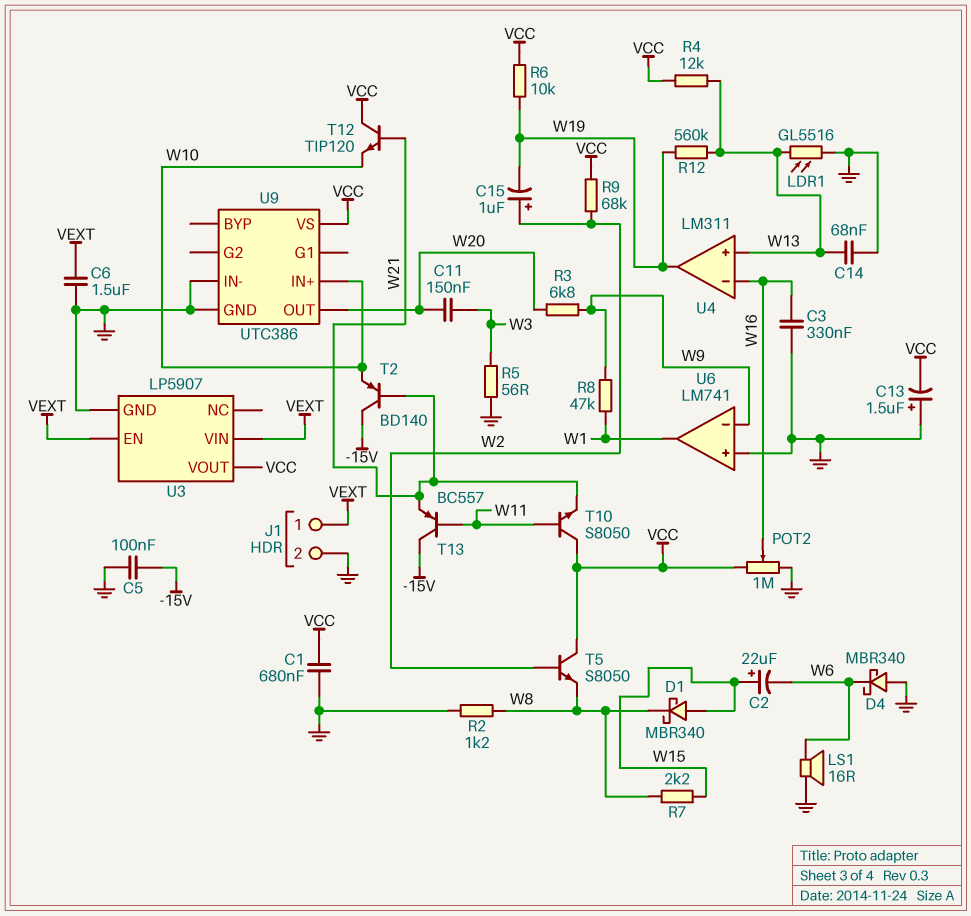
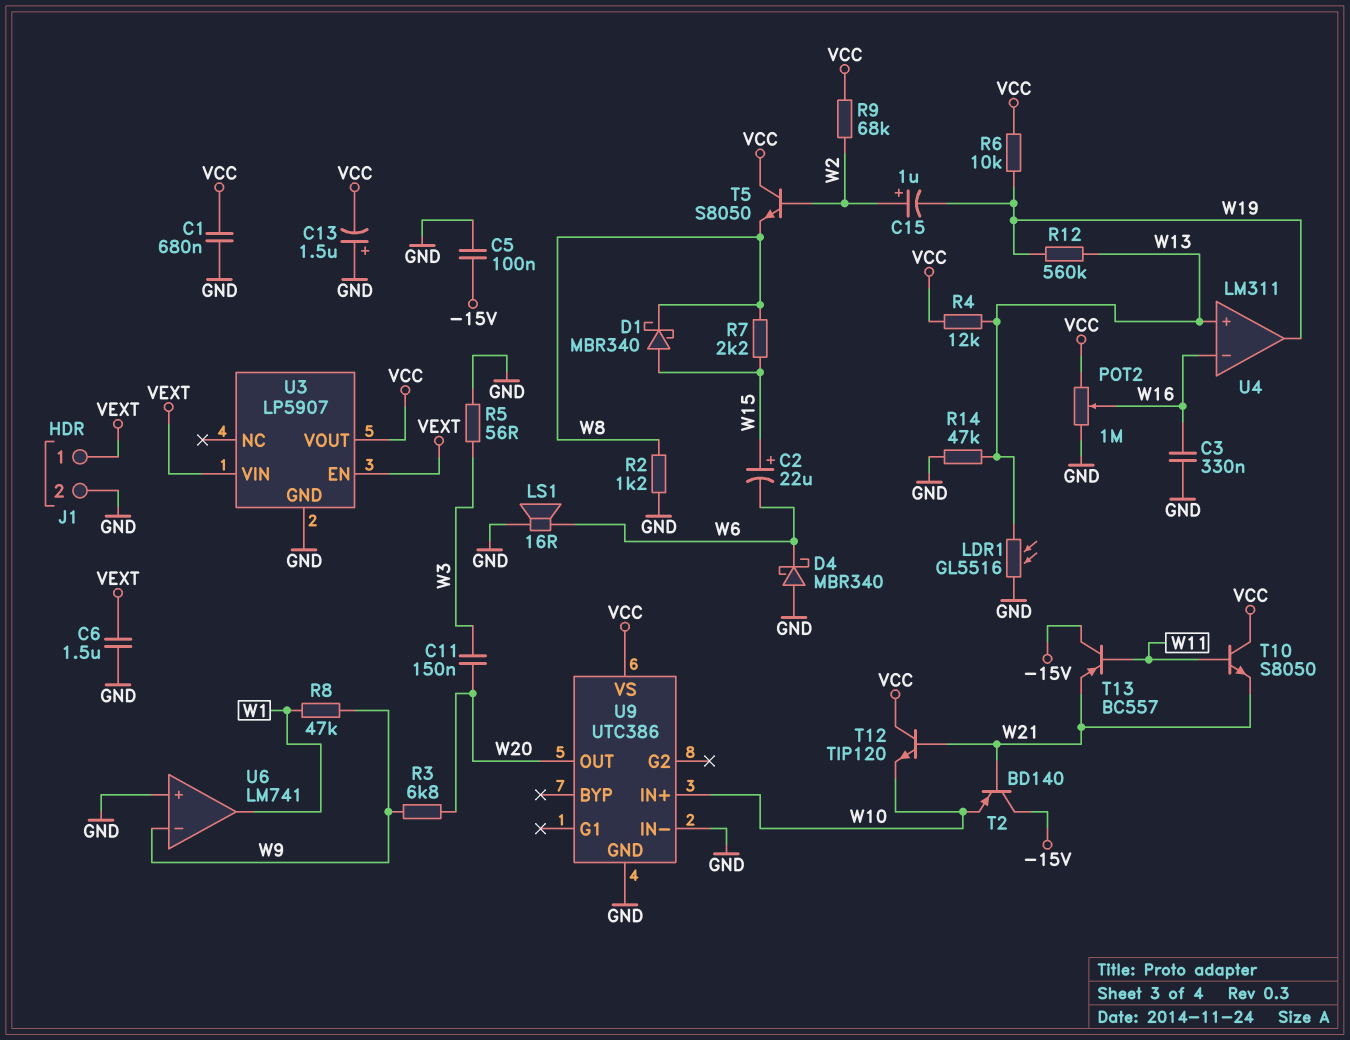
C14: 68nF (GND, W13) -> none
R14: none -> 47k (GND, W13)

